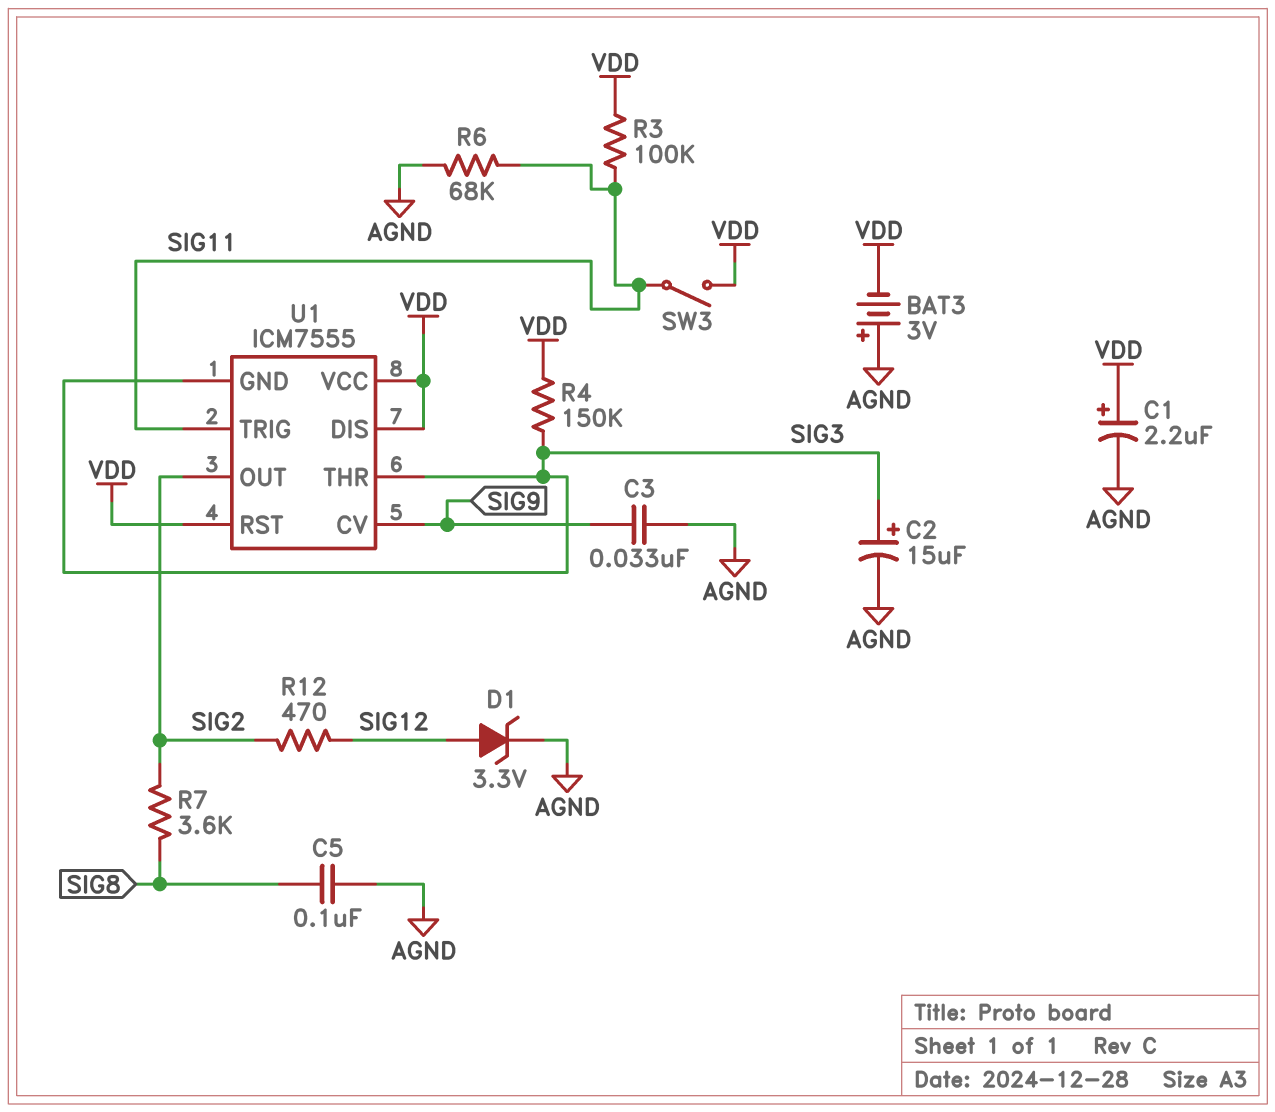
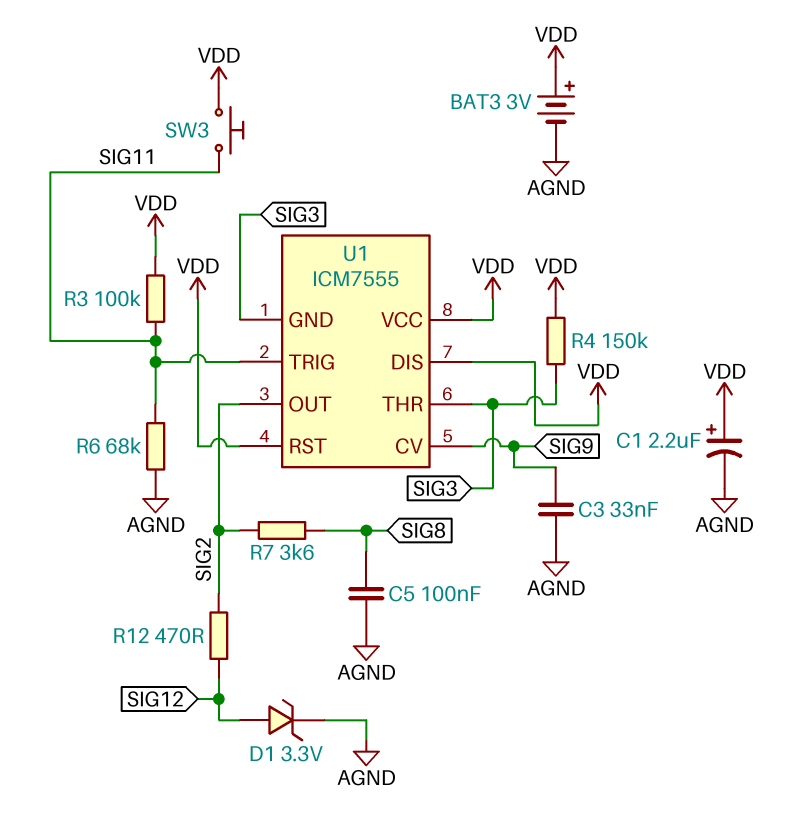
BAT3: 3V (plus AGND, minus VDD) -> 3V (plus VDD, minus AGND)
C2: 15uF (plus SIG3, minus AGND) -> none
SW3: switch (SIG11, VDD) -> button (SIG11, VDD)

